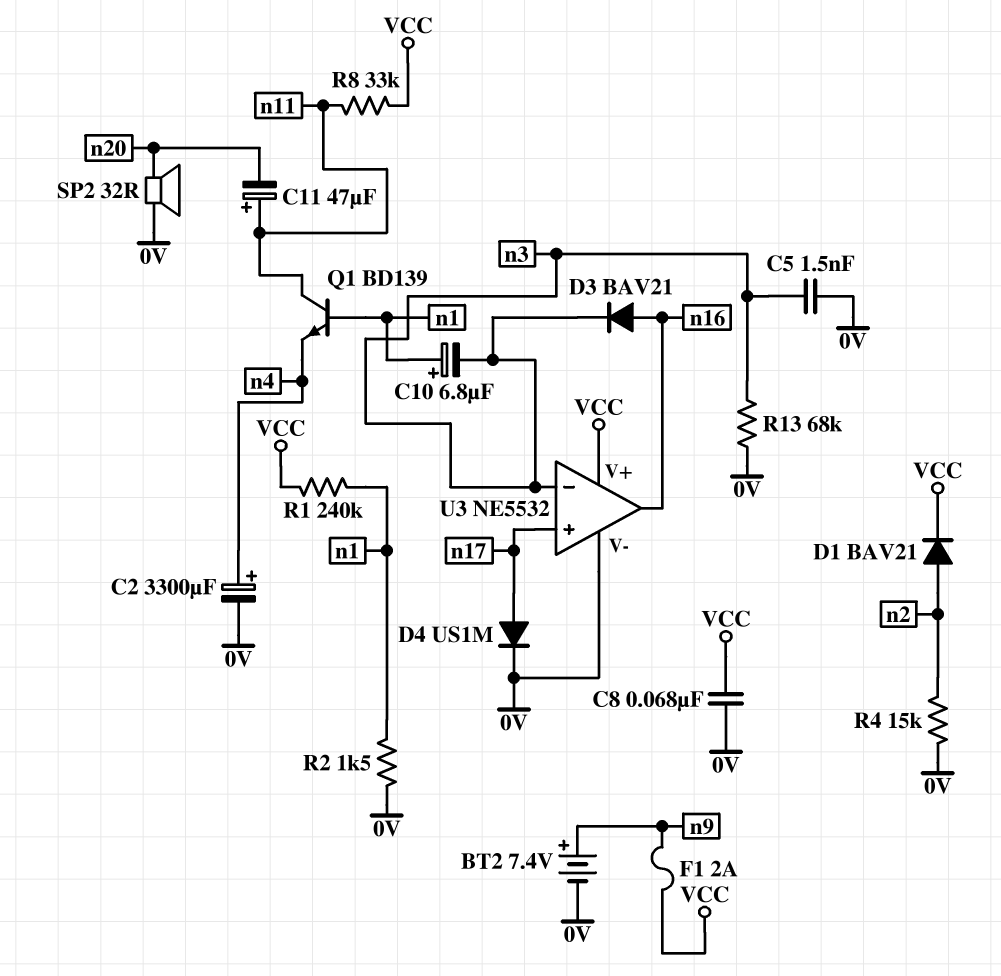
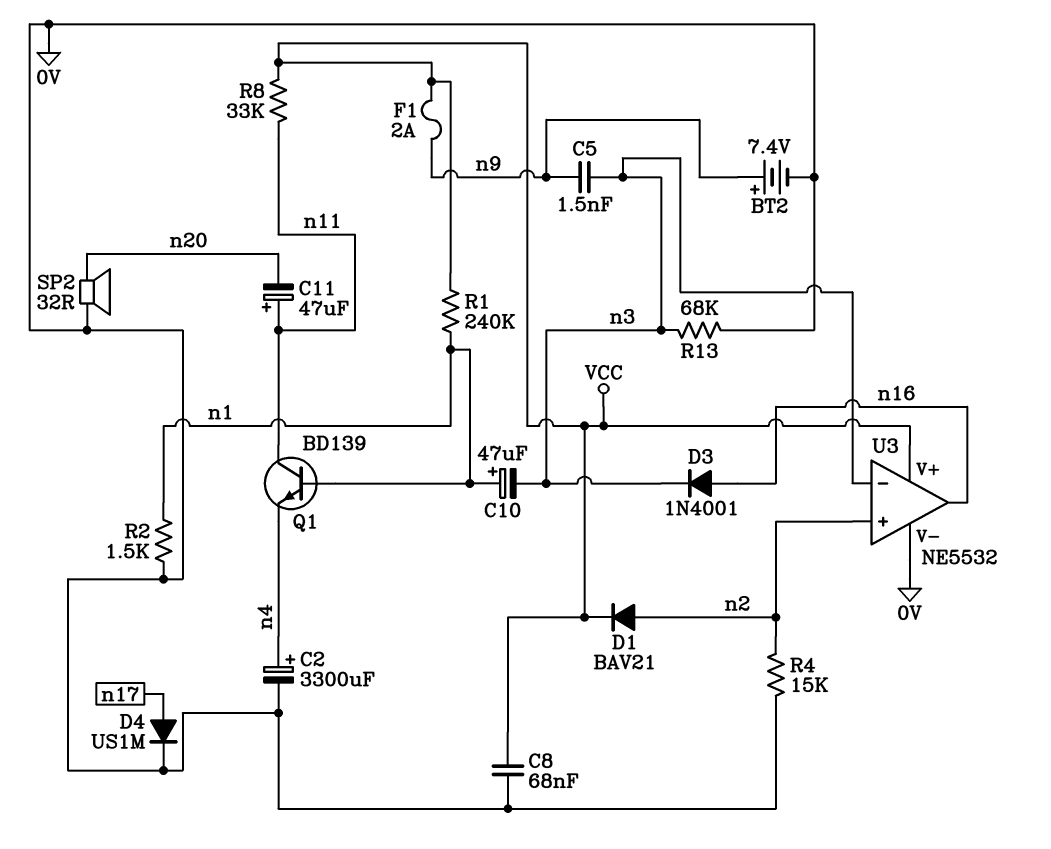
C5: 1.5nF (0V, n3) -> 1.5nF (n3, n9)
C10: 6.8uF (plus n1, minus n3) -> 47uF (plus n1, minus n3)
D3: diode BAV21 (A n16, K n3) -> diode 1N4001 (A n16, K n3)
U3 pin in+: n17 -> n2

